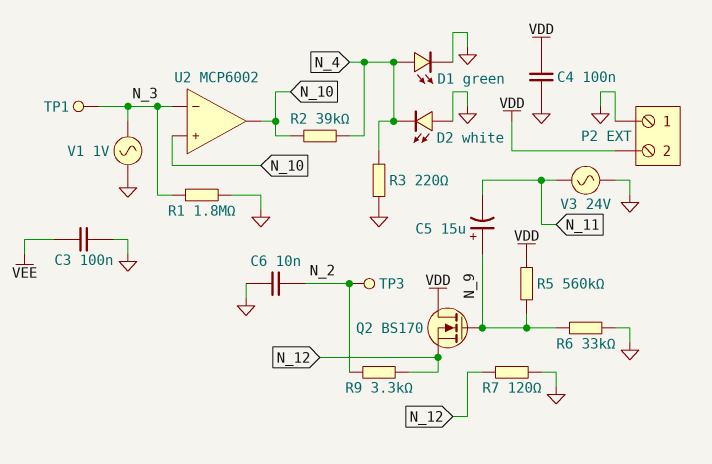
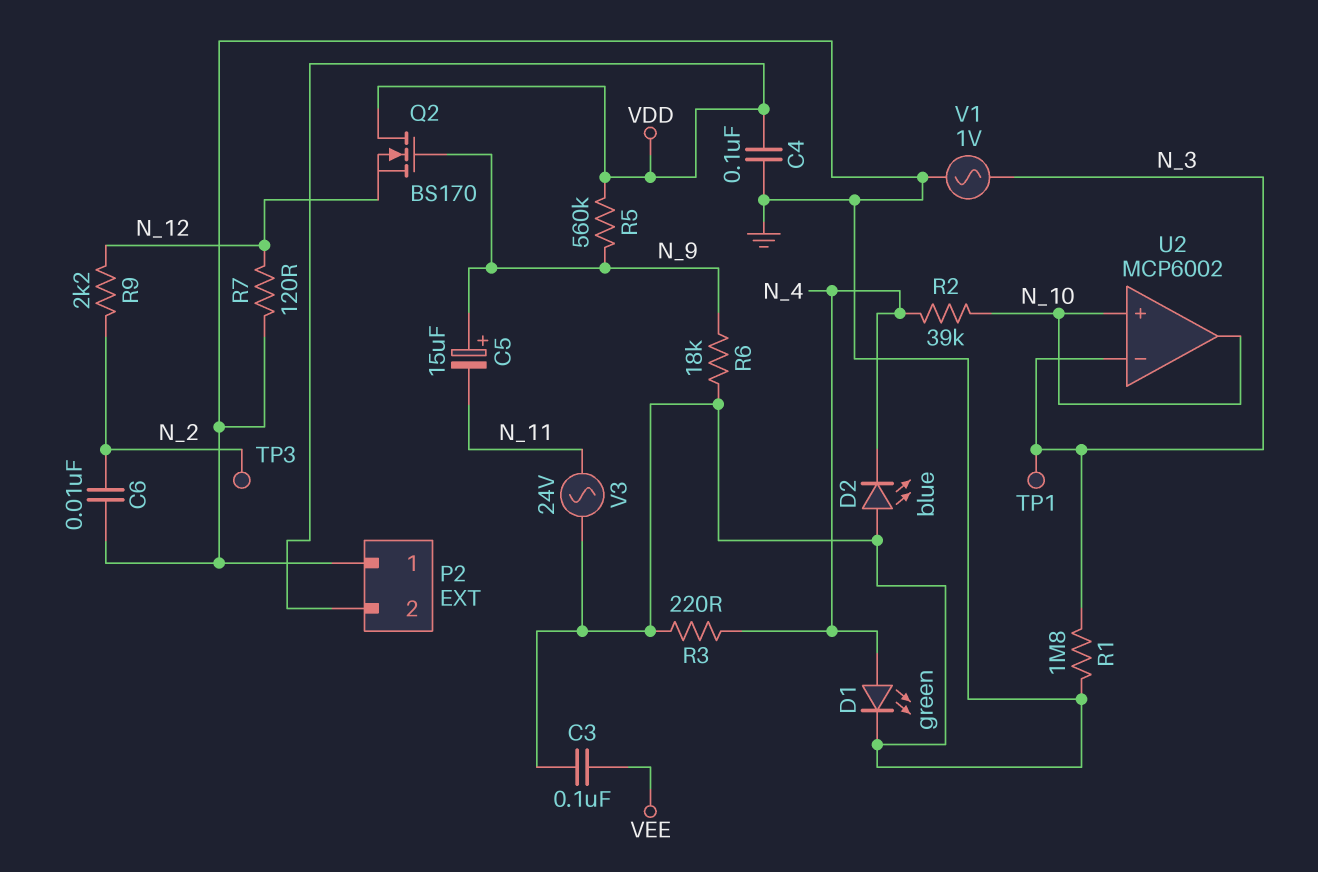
D2: LED white (A GND, K N_4) -> LED blue (A GND, K N_4)
R6: 33k (GND, N_9) -> 18k (GND, N_9)
R9: 3.3k (N_2, N_12) -> 2.2k (N_2, N_12)

